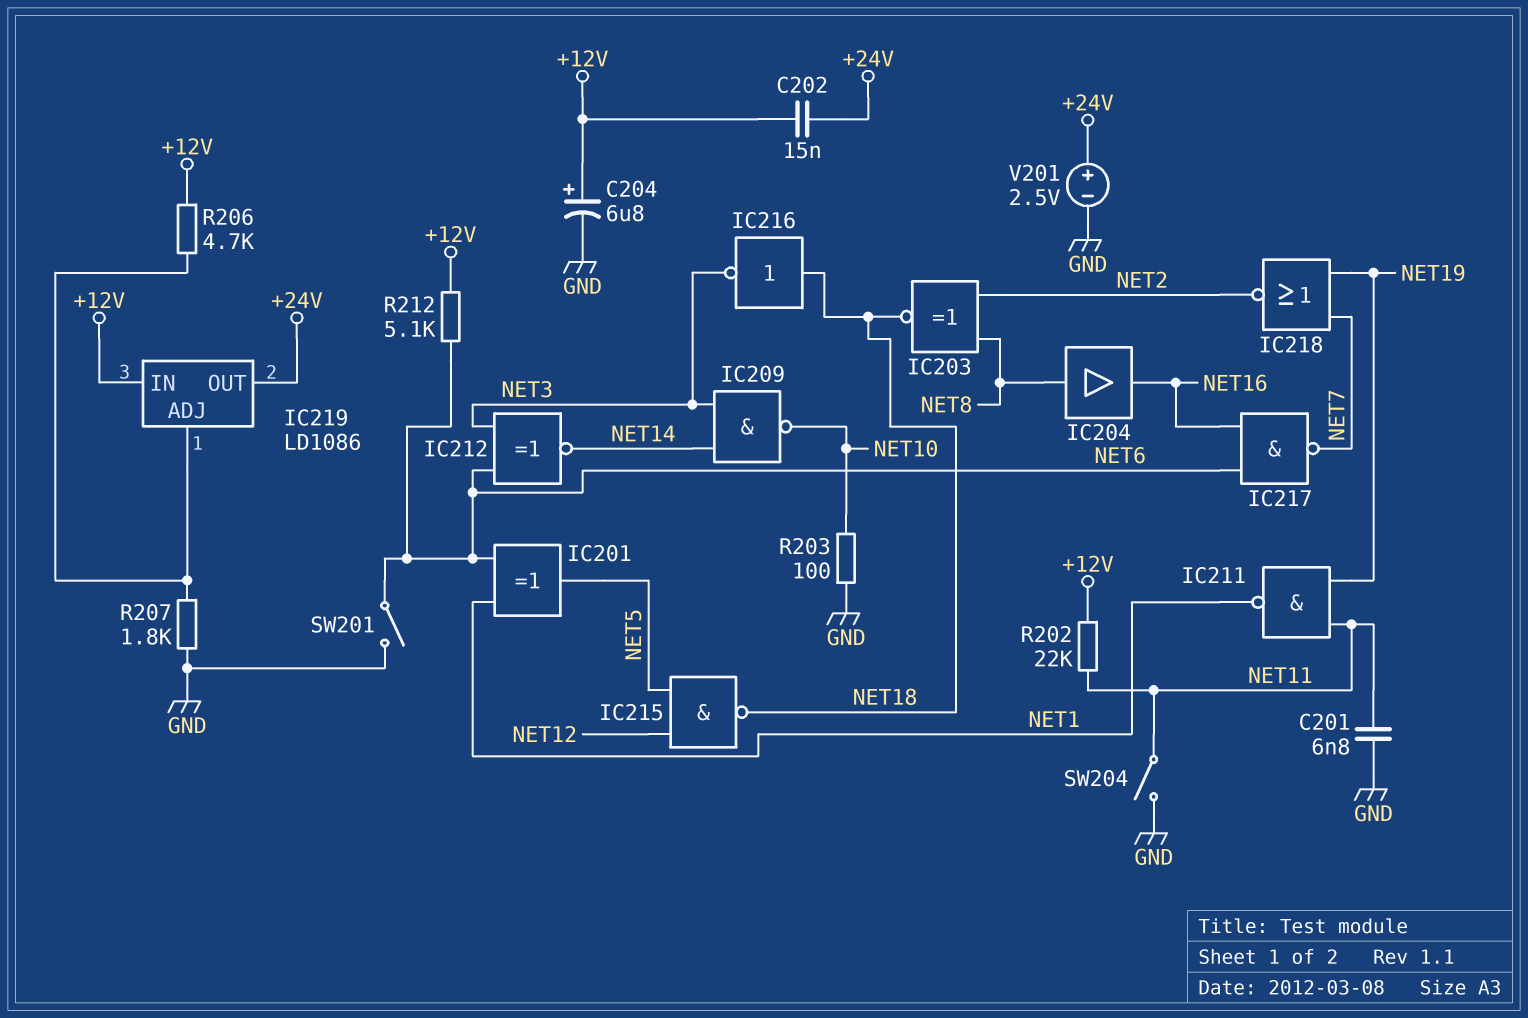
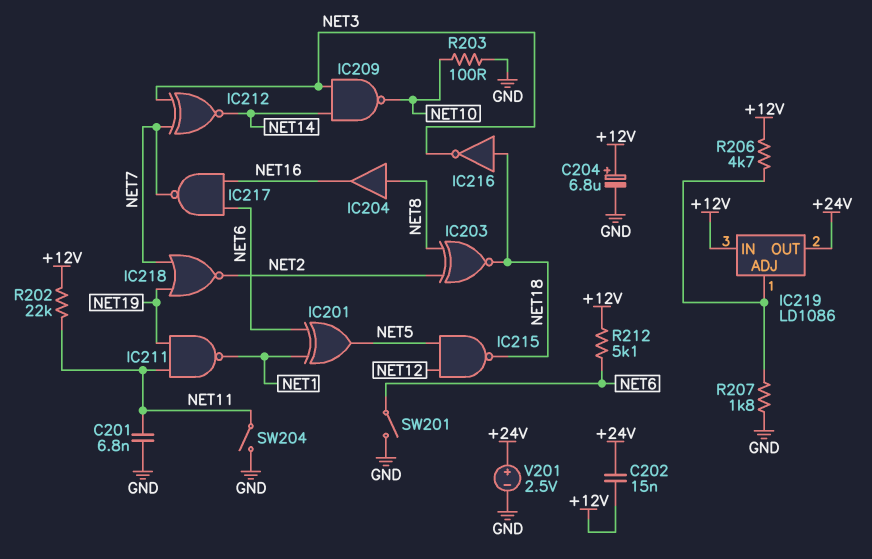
IC212: XNOR (in NET3, in NET6, out NET14) -> XNOR (in NET3, in NET7, out NET14)

